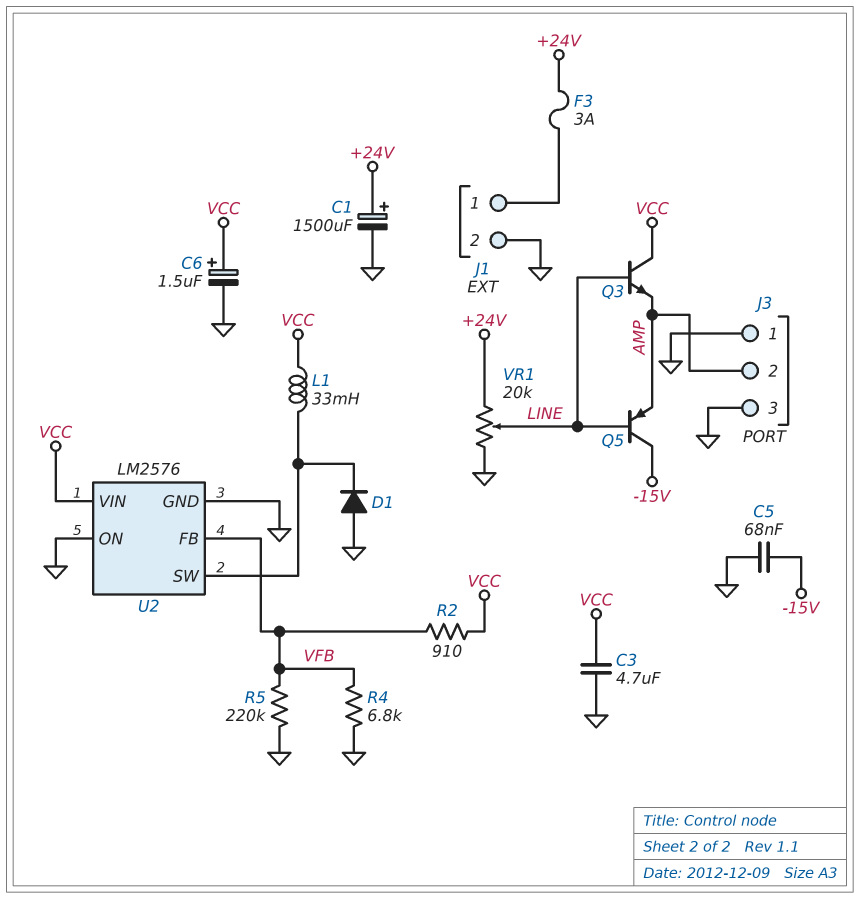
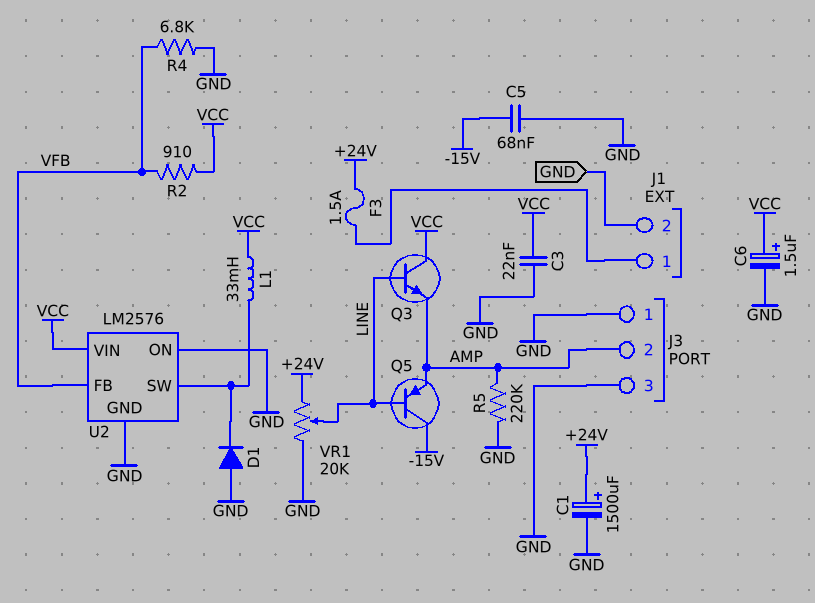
C3: 4.7uF (GND, VCC) -> 22nF (GND, VCC)
F3: 3A (+24V, J1/1) -> 1.5A (+24V, J1/1)
R5: 220k (GND, VFB) -> 220k (AMP, GND)

